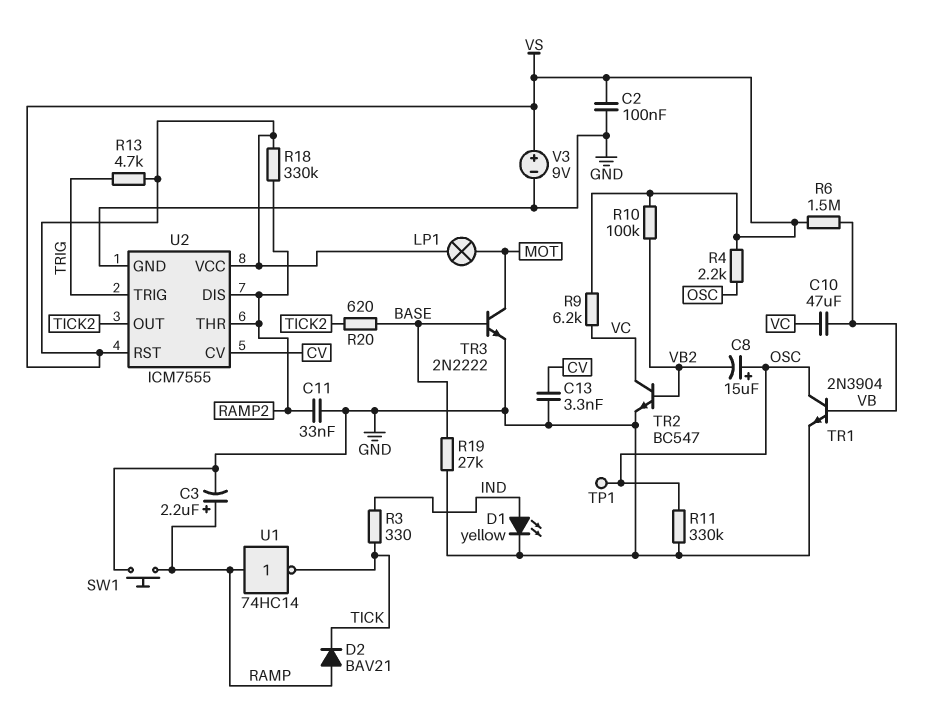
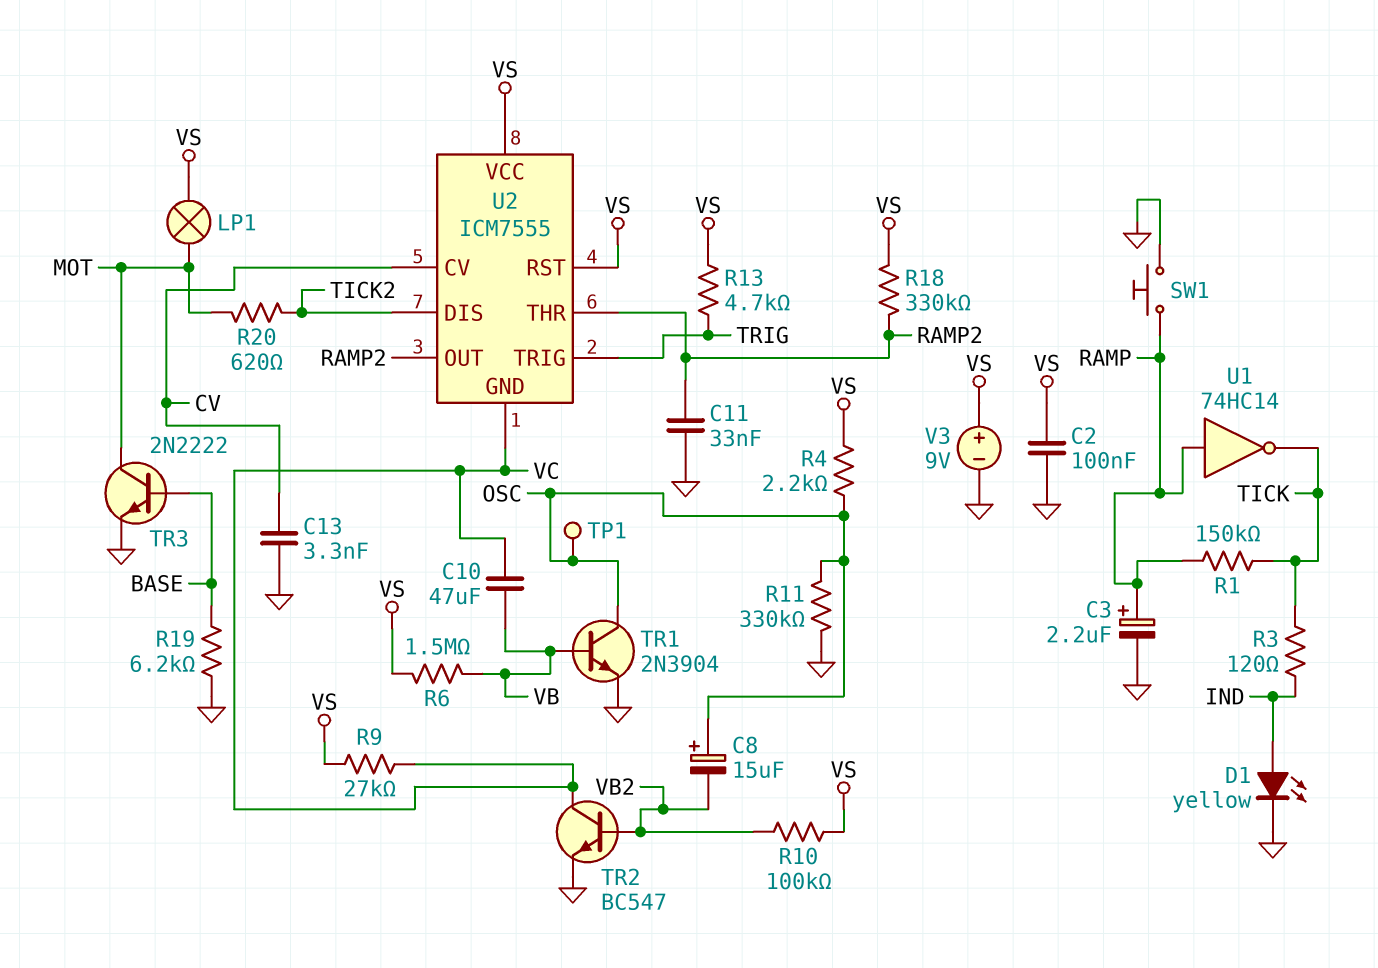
D2: diode BAV21 (A RAMP, K TICK) -> none
R1: none -> 150k (RAMP, TICK)
R3: 330 (IND, TICK) -> 120 (IND, TICK)
R9: 6.2k (VC, VS) -> 27k (VC, VS)
R19: 27k (BASE, GND) -> 6.2k (BASE, GND)
R20: 620 (BASE, TICK2) -> 620 (MOT, TICK2)
U2 pin DIS: RAMP2 -> TICK2
U2 pin GND: GND -> VC
U2 pin OUT: TICK2 -> RAMP2

